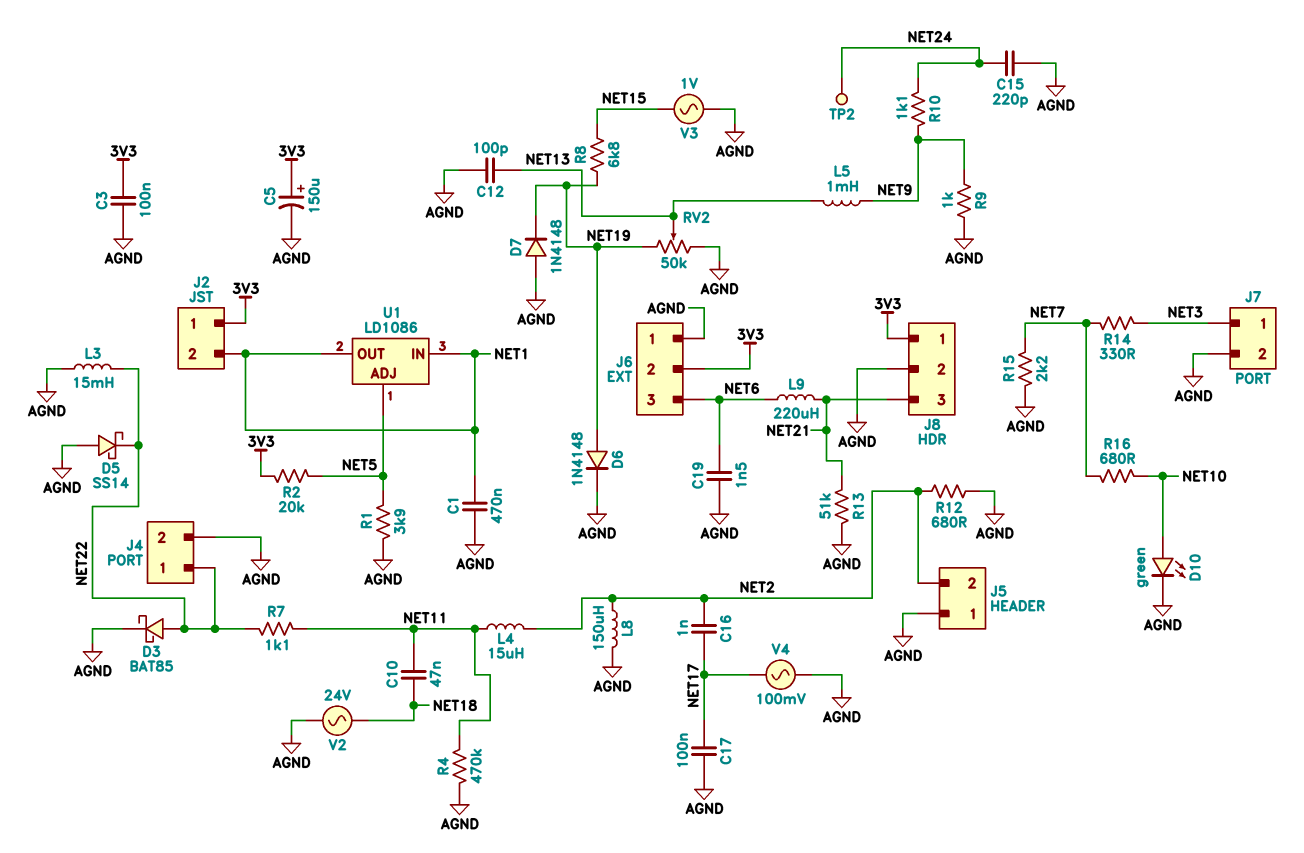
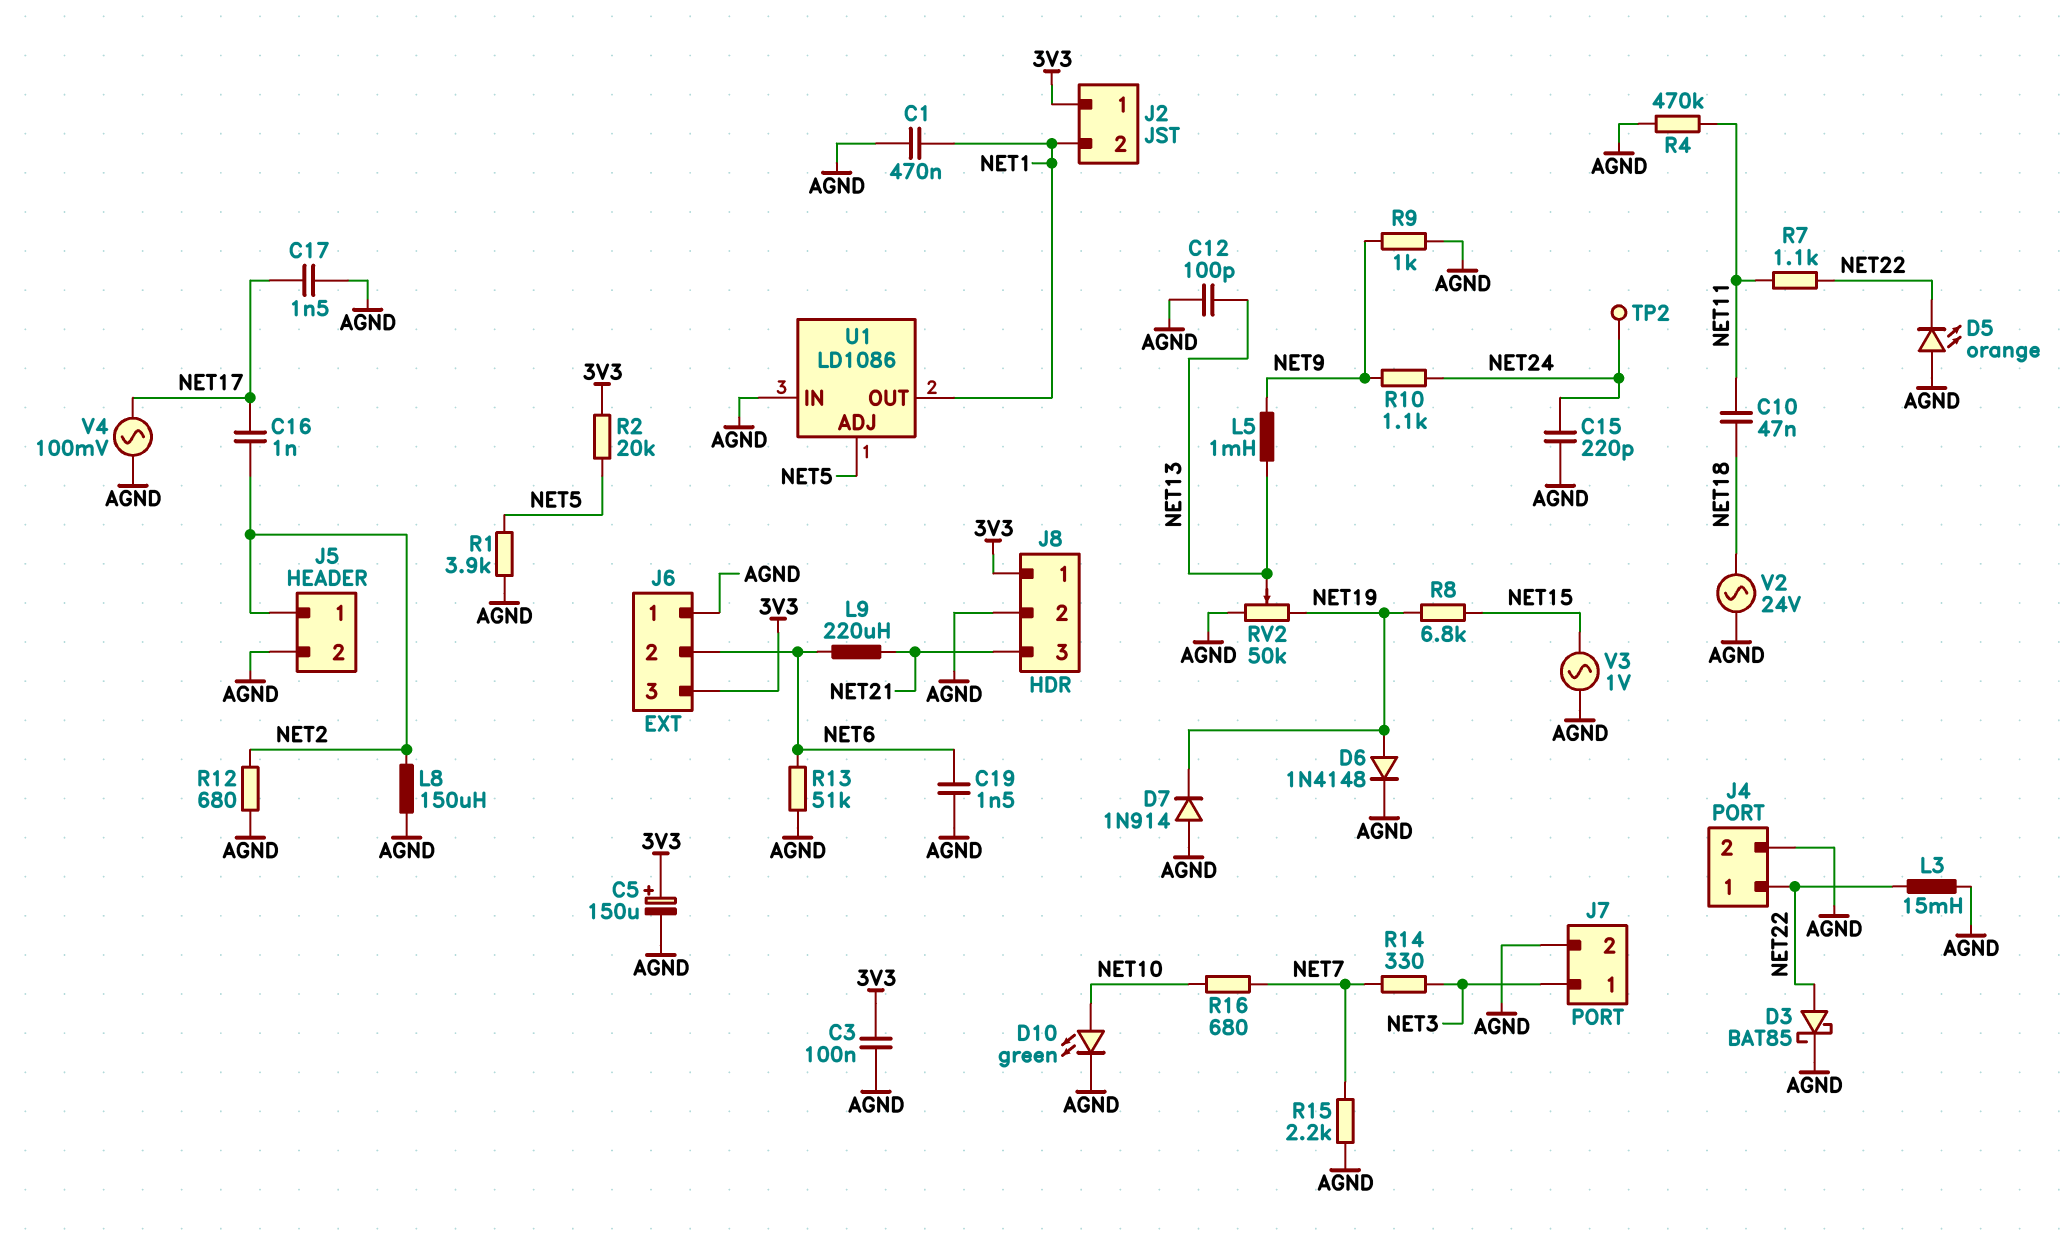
C17: 100nF (AGND, NET17) -> 1.5nF (AGND, NET17)
D5: schottky SS14 (A AGND, K NET22) -> LED orange (A AGND, K NET22)
D7: diode 1N4148 (A AGND, K NET19) -> diode 1N914 (A AGND, K NET19)
J5 pin 1: AGND -> NET2
J5 pin 2: NET2 -> AGND
J6 pin 2: 3V3 -> NET6
J6 pin 3: NET6 -> 3V3
L4: 15uH (NET2, NET11) -> none
R13: 51k (AGND, NET21) -> 51k (AGND, NET6)
U1 pin IN: NET1 -> AGND

